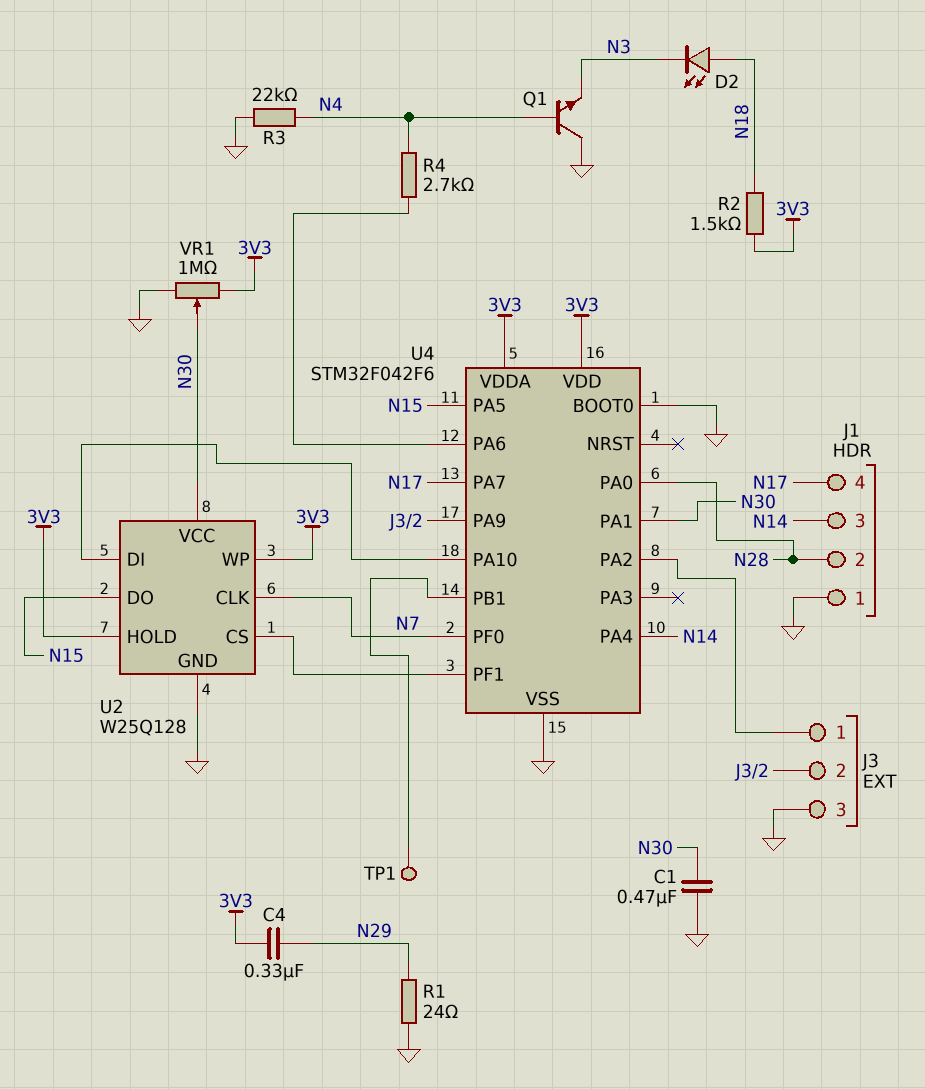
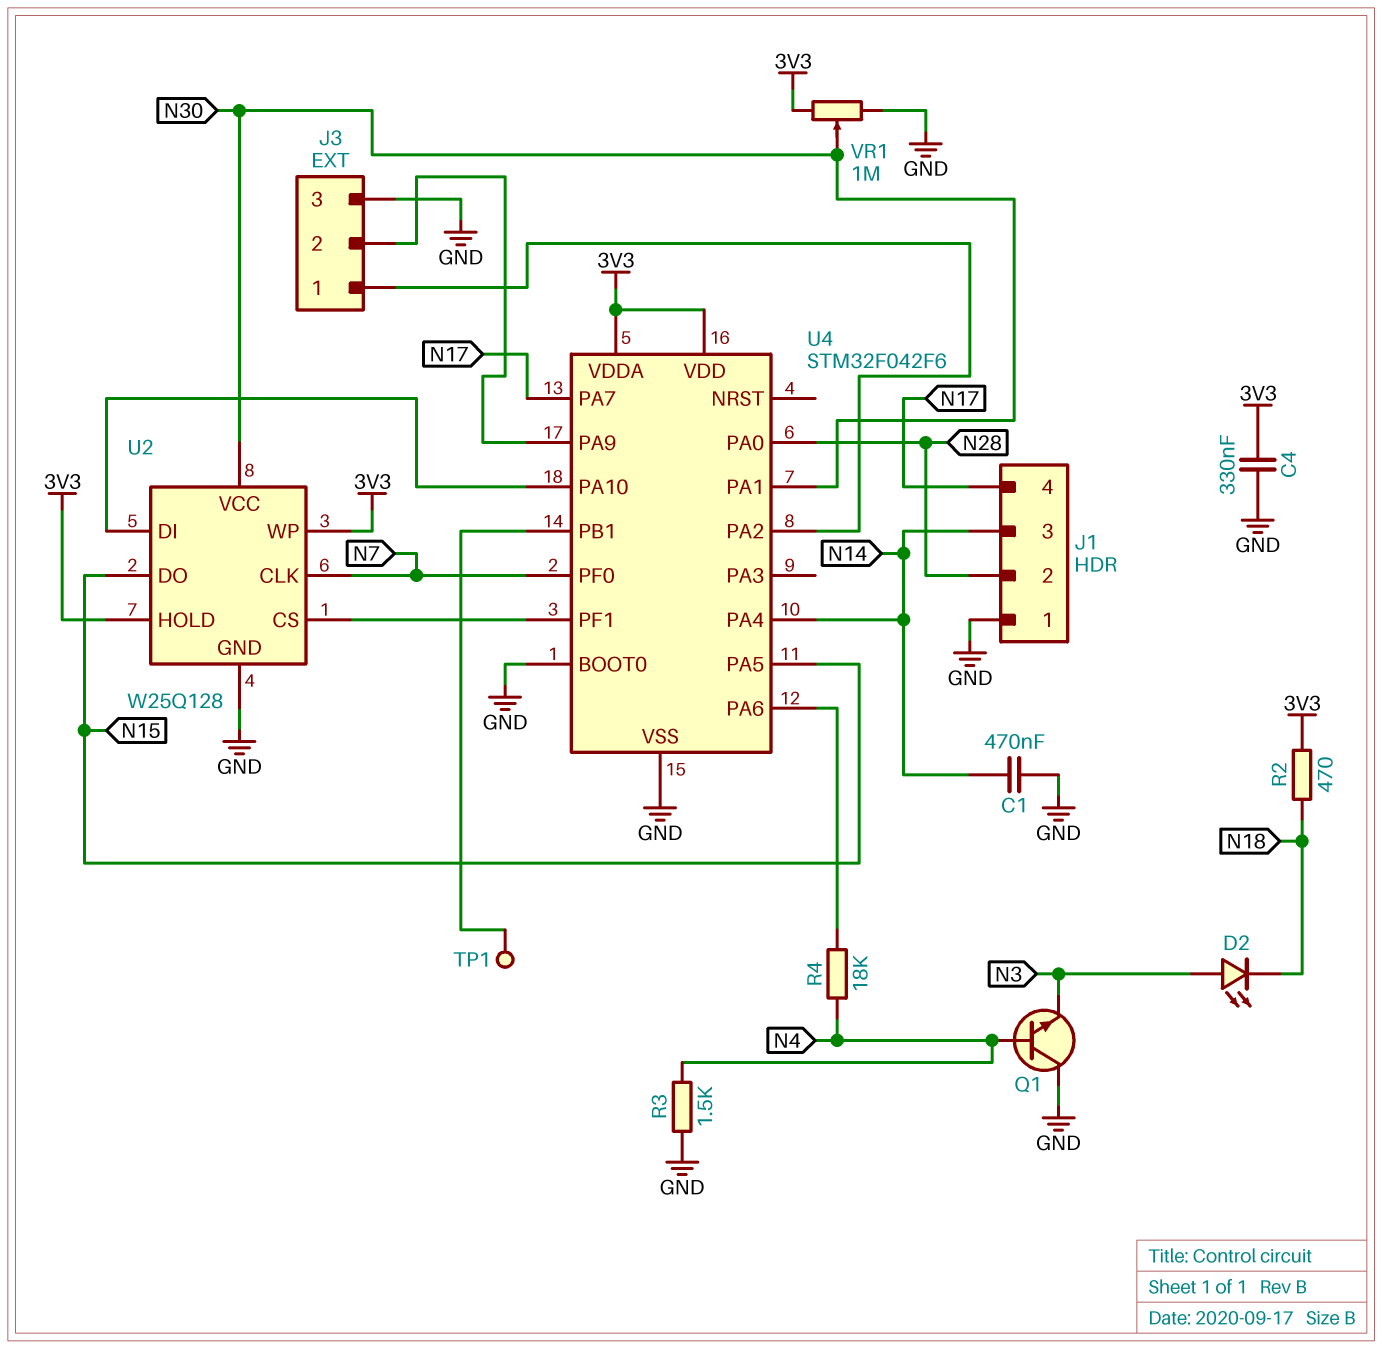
C1: 470nF (GND, N30) -> 470nF (GND, N14)
C4: 330nF (3V3, N29) -> 330nF (3V3, GND)
D2: LED (A N18, K N3) -> LED (A N3, K N18)
R1: 24 (GND, N29) -> none
R2: 1.5k (3V3, N18) -> 470 (3V3, N18)
R3: 22k (GND, N4) -> 1.5k (GND, N4)
R4: 2.7k (N4, U4/PA6) -> 18k (N4, U4/PA6)

